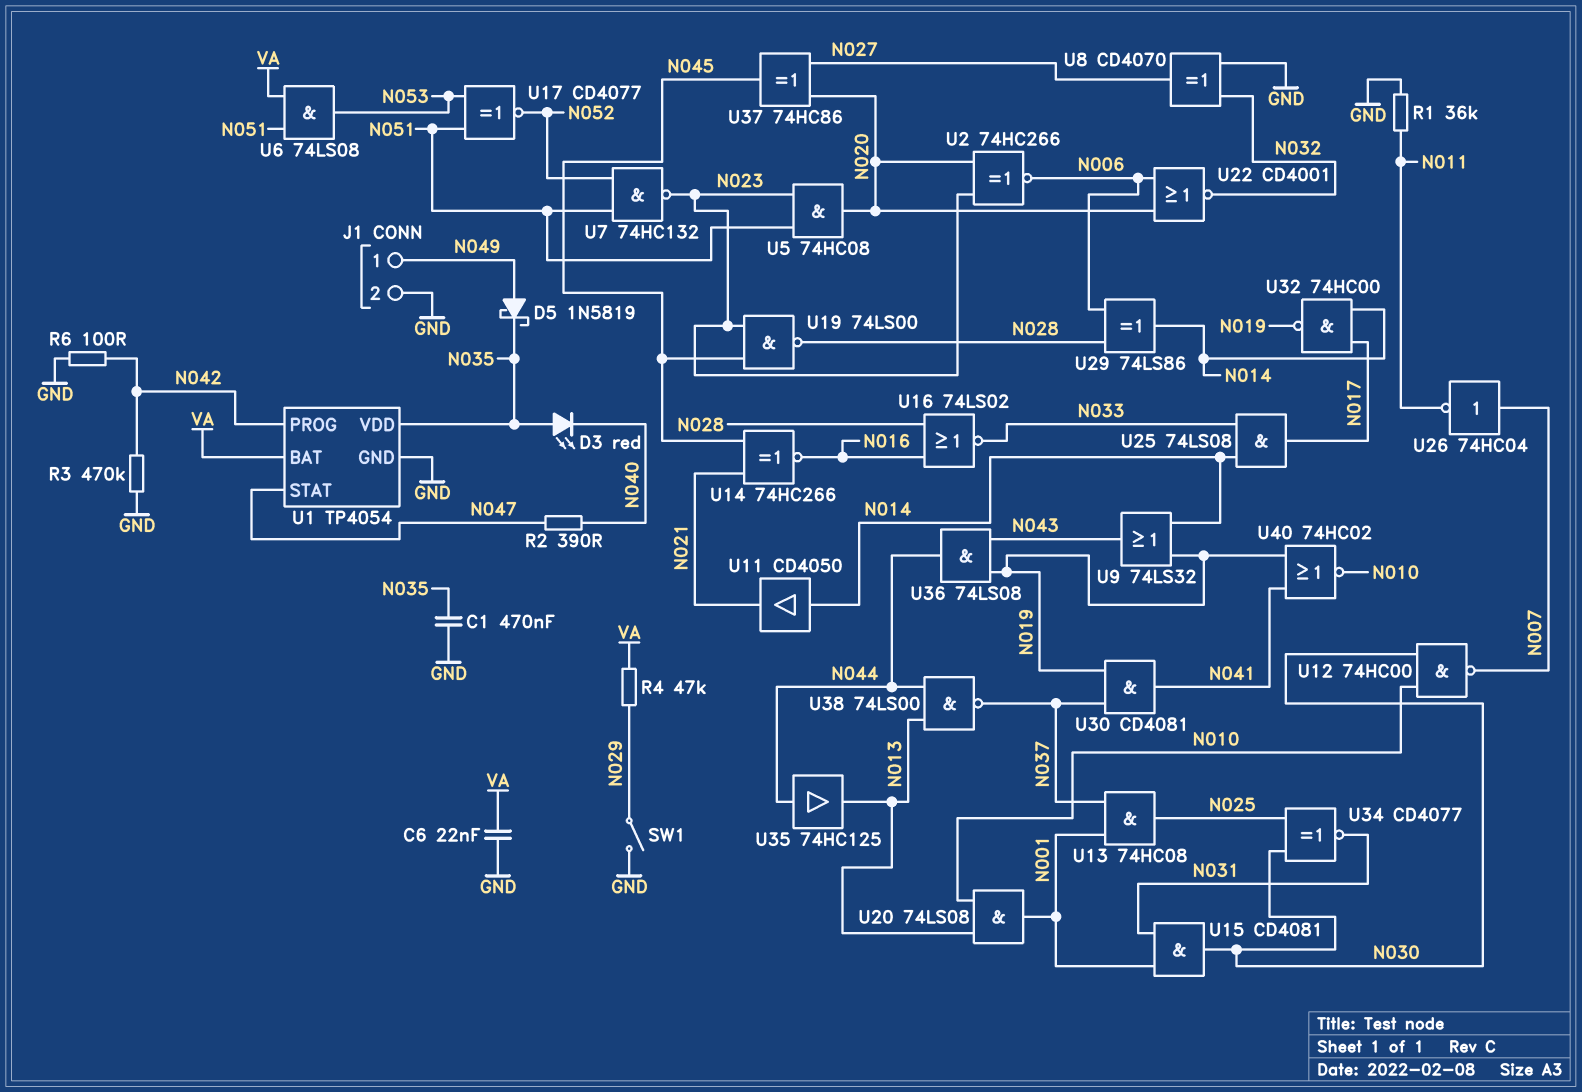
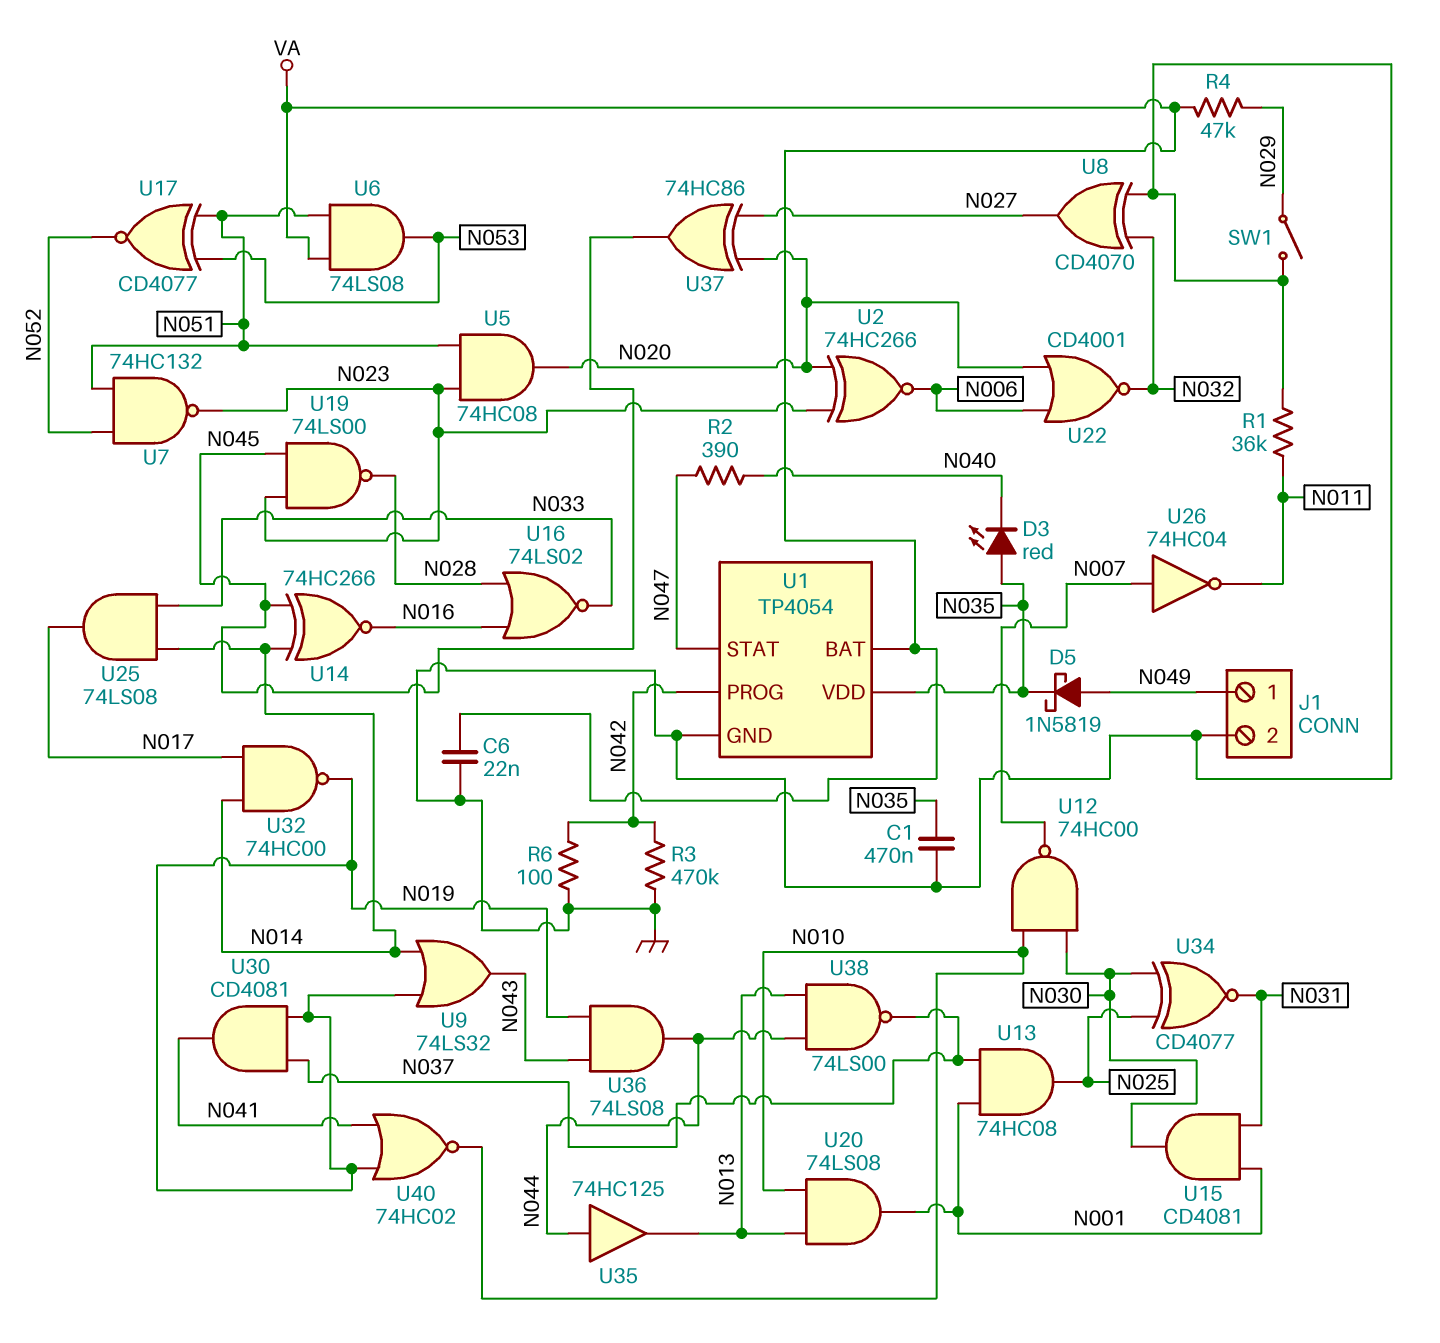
U11: buffer CD4050 (in N014, out N021) -> none
U14: XNOR 74HC266 (in N021, in N045, out N016) -> XNOR 74HC266 (in N014, in N045, out N016)
U29: XOR 74LS86 (in N006, in N028, out N014) -> none

